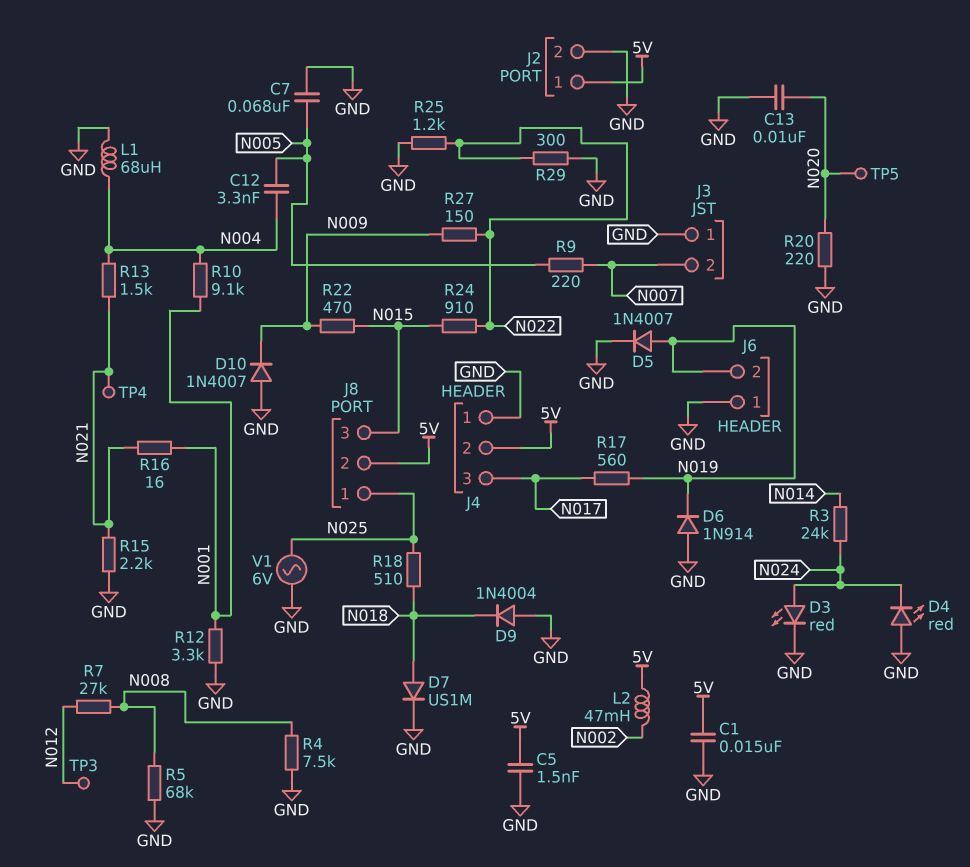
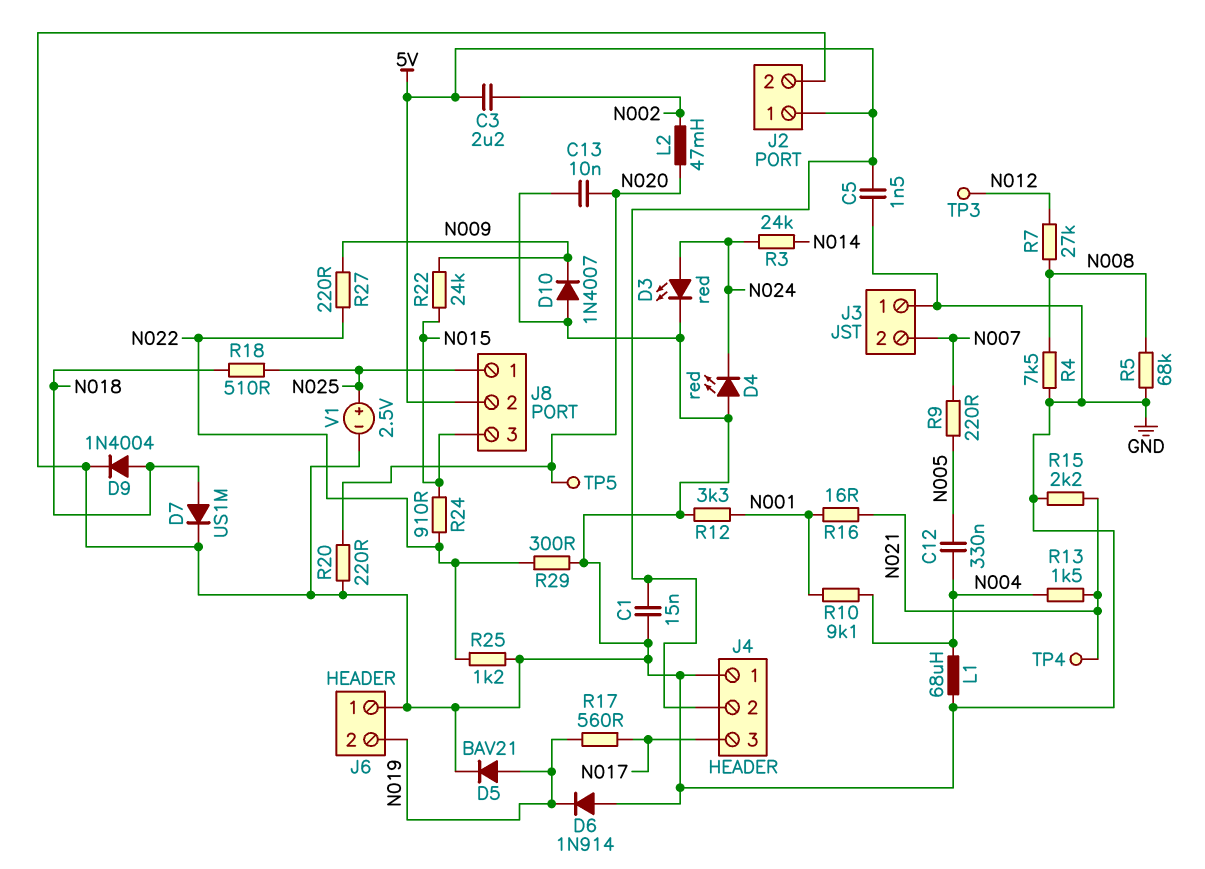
C3: none -> 2.2uF (5V, N002)
C7: 68nF (GND, N005) -> none
C12: 3.3nF (N004, N005) -> 330nF (N004, N005)
D5: diode 1N4007 (A N019, K GND) -> diode BAV21 (A N019, K GND)
D9: diode 1N4004 (A GND, K N018) -> diode 1N4004 (A N018, K GND)
L2: 47mH (5V, N002) -> 47mH (N002, N020)
R22: 470 (N009, N015) -> 24k (N009, N015)
R27: 150 (N009, N022) -> 220 (N009, N022)
V1: AC 6V (GND, N025) -> 2.5V (plus N025, minus GND)

